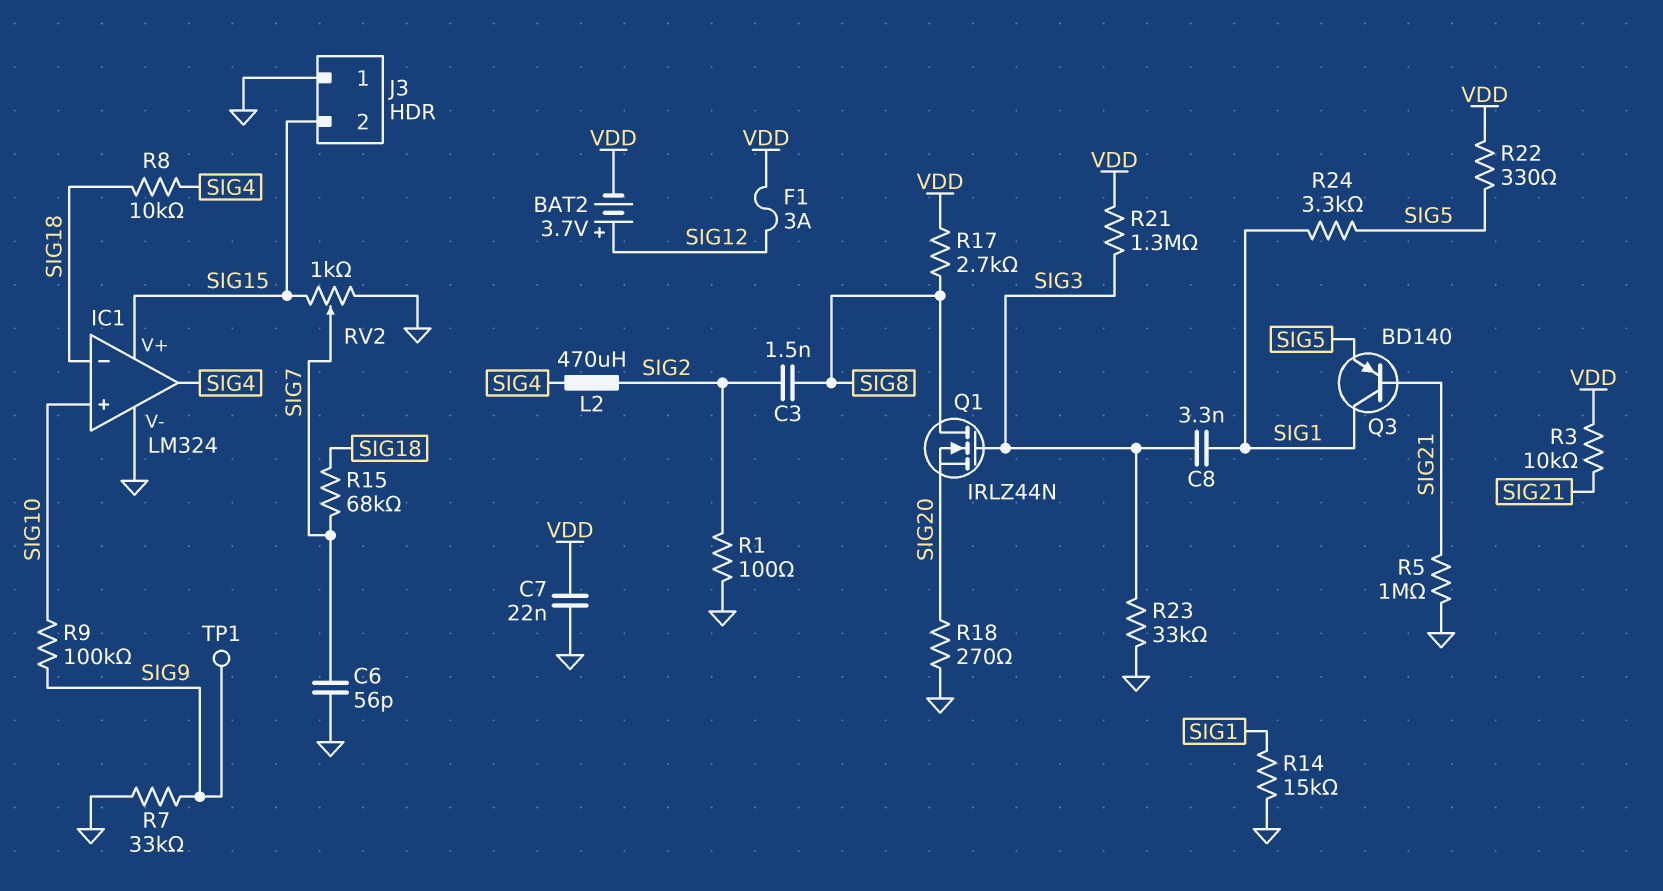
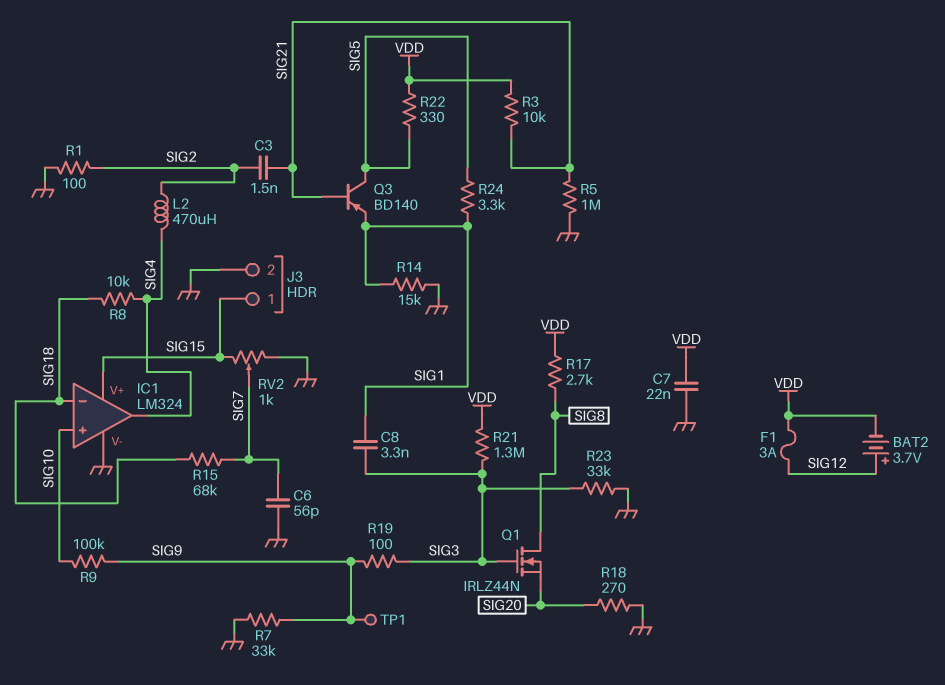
C3: 1.5nF (SIG2, SIG8) -> 1.5nF (SIG2, SIG21)
J3 pin 1: GND -> SIG15
J3 pin 2: SIG15 -> GND
Q3: PNP BD140 (B SIG21, C SIG1, E SIG5) -> PNP BD140 (B SIG21, C SIG5, E SIG1)
R19: none -> 100 (SIG3, SIG9)

